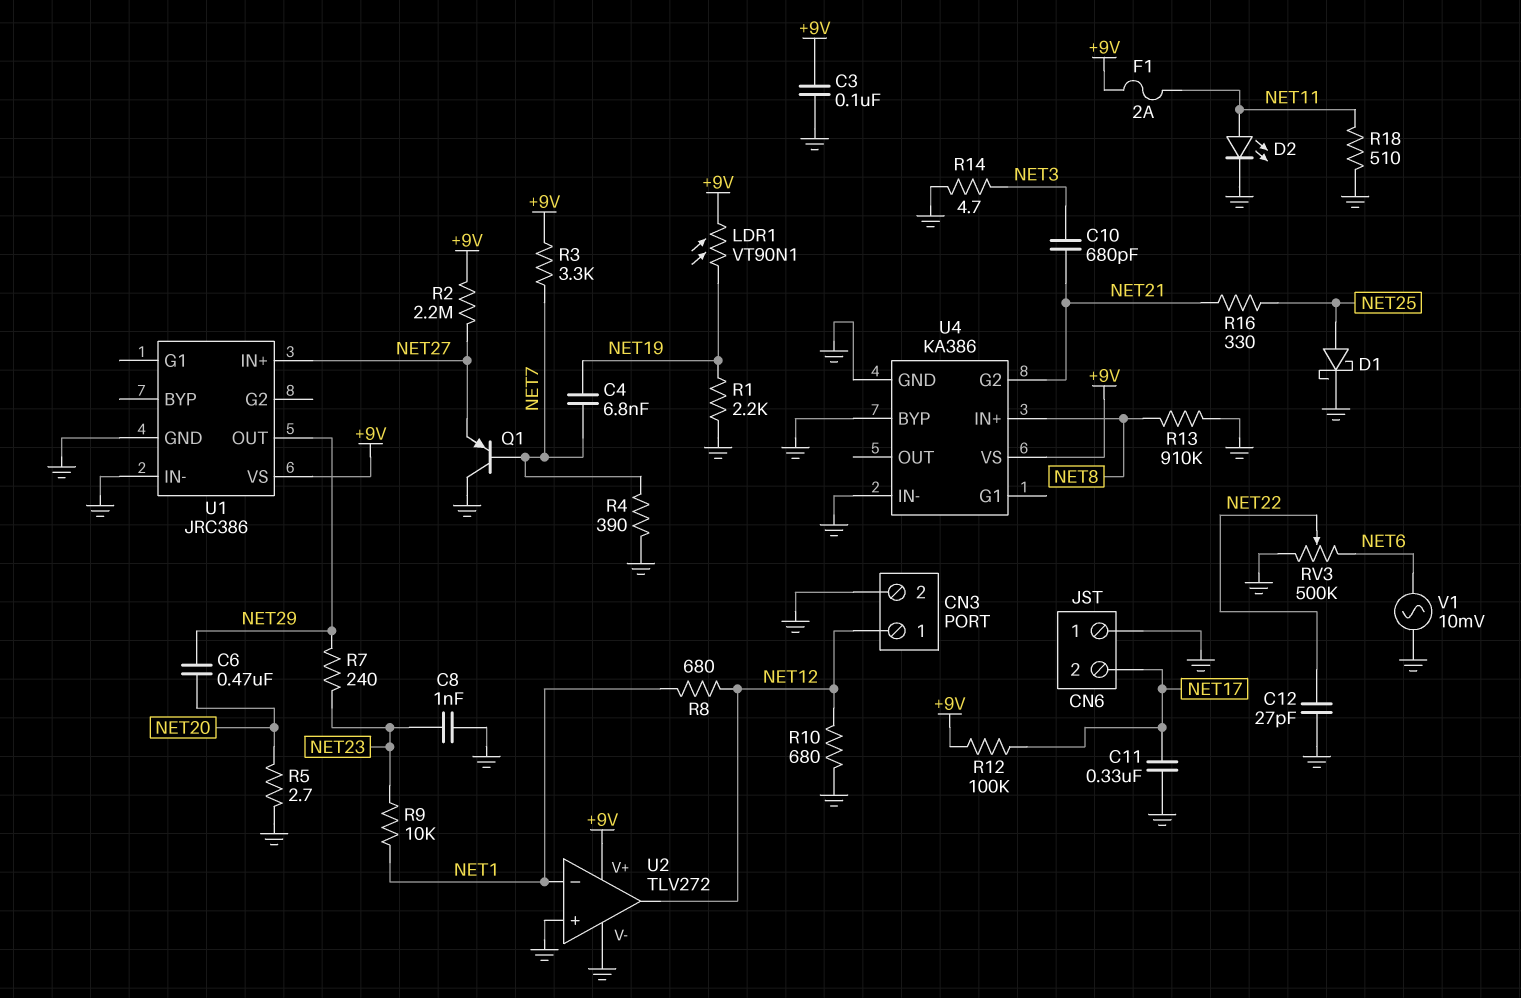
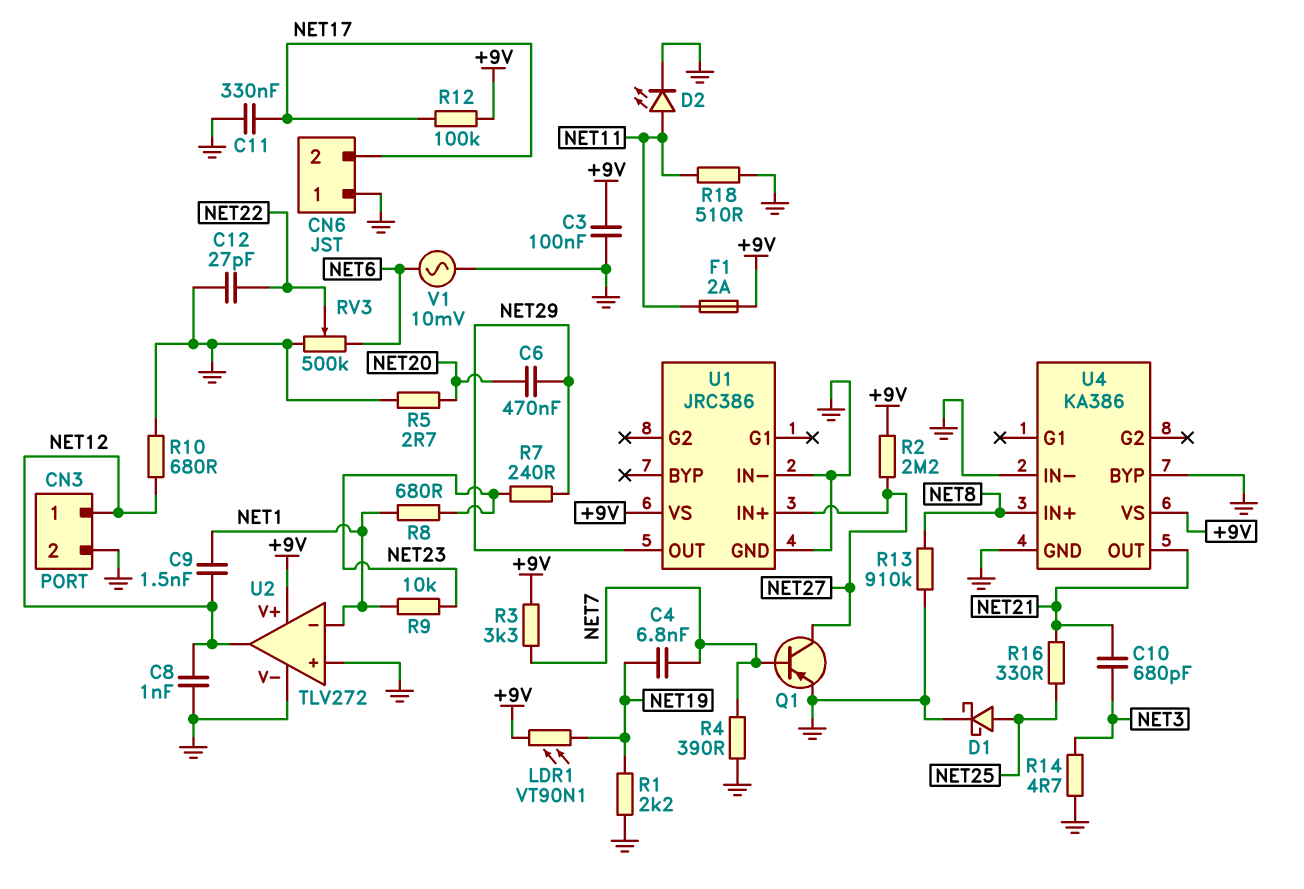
C8: 1nF (GND, NET23) -> 1nF (GND, NET12)
C9: none -> 1.5nF (NET1, NET12)
Q1: PNP (B NET7, C GND, E NET27) -> PNP (B NET7, C NET27, E GND)
R8: 680 (NET1, NET12) -> 680 (NET1, NET23)
U4 pin G2: NET21 -> none
U4 pin OUT: none -> NET21

